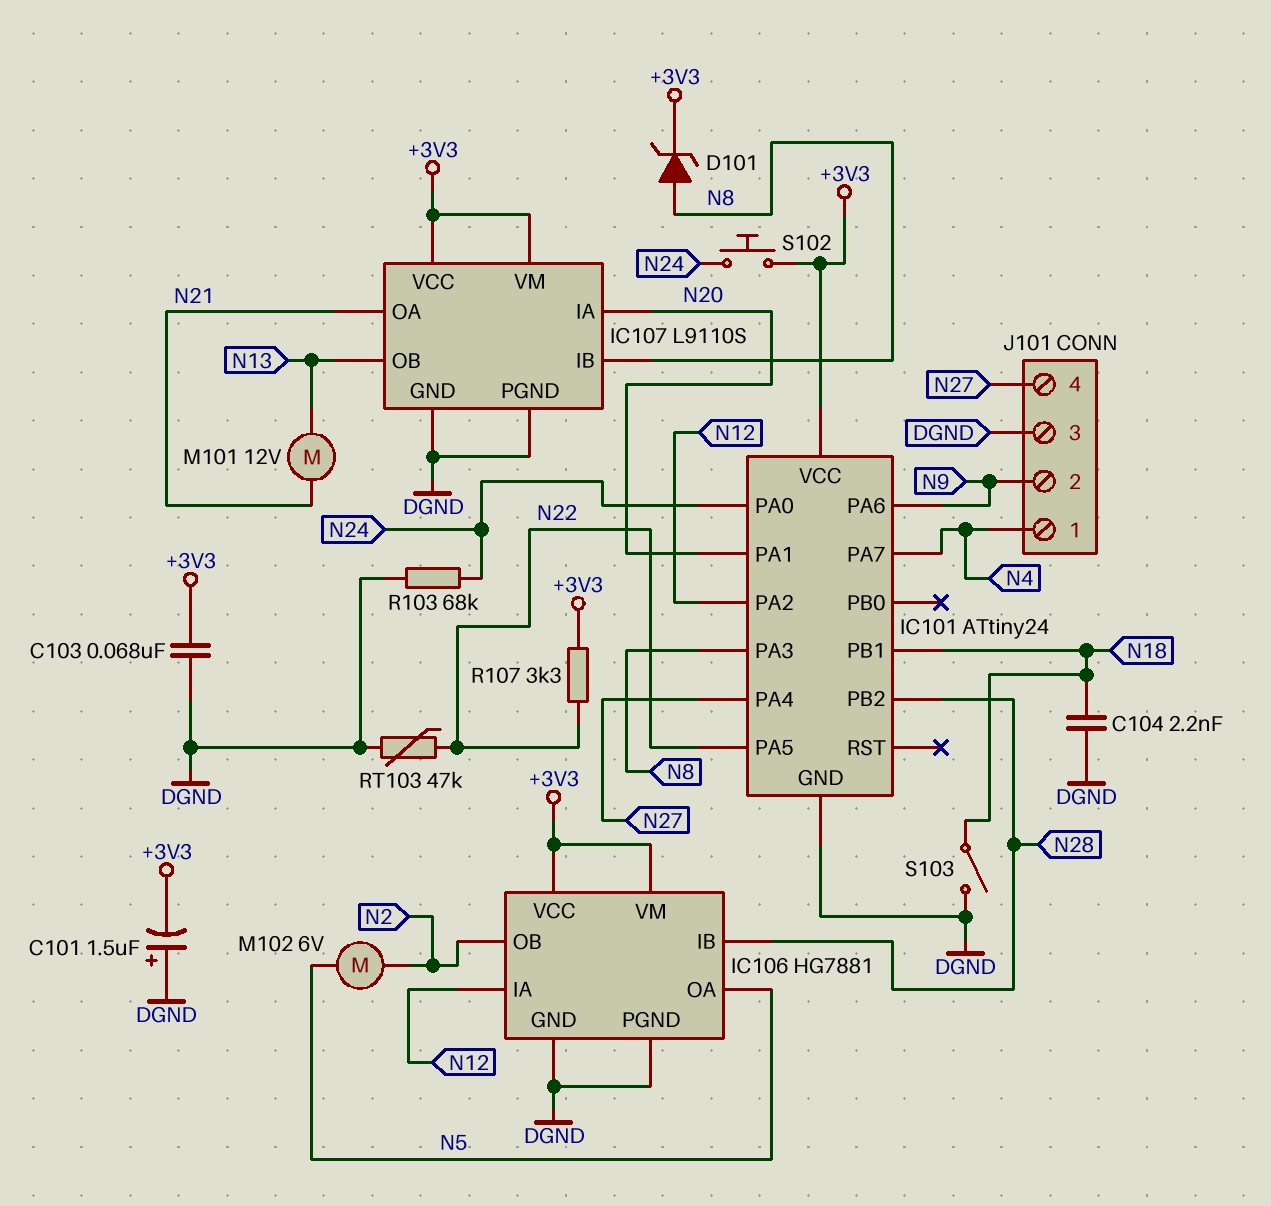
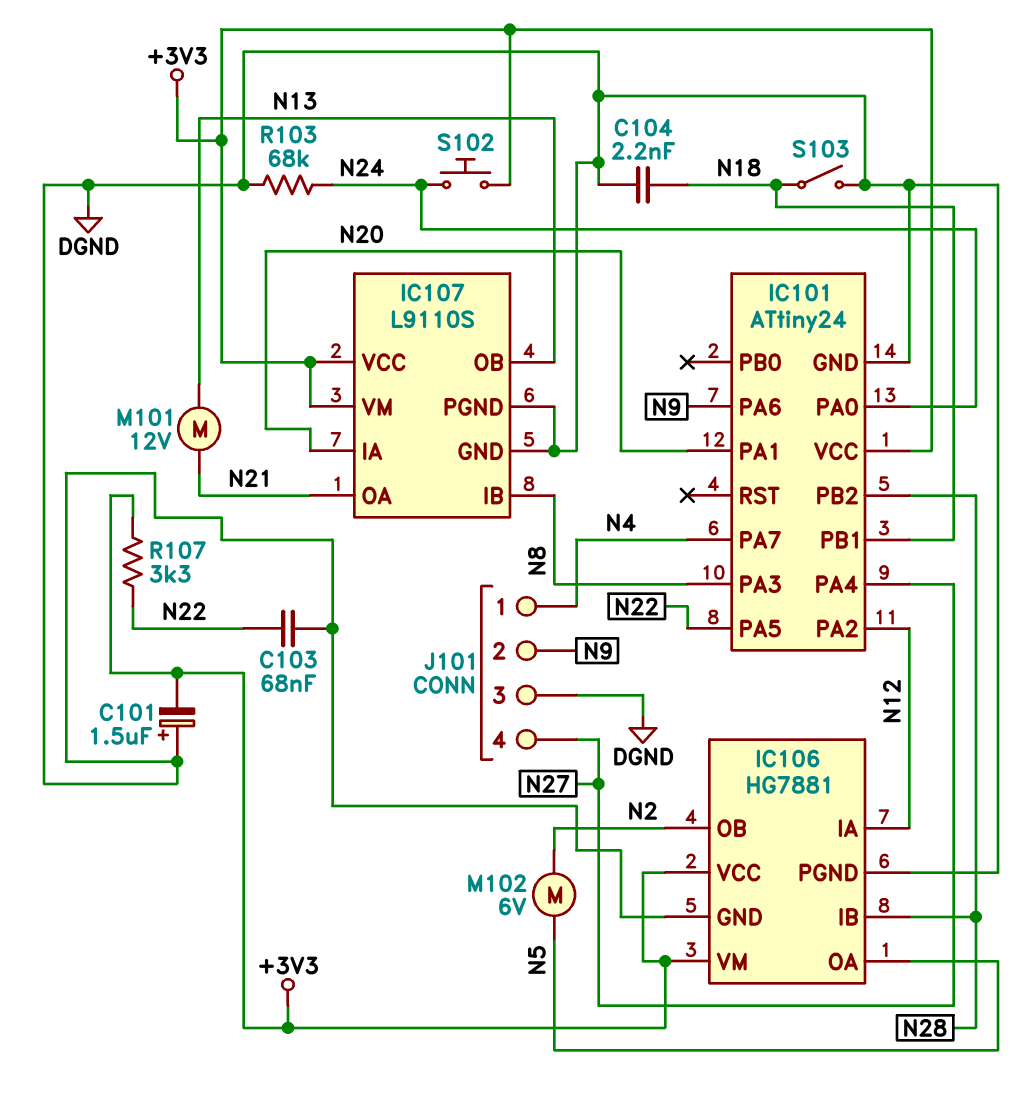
C103: 68nF (+3V3, DGND) -> 68nF (DGND, N22)
D101: zener (A N8, K +3V3) -> none
RT103: 47k (DGND, N22) -> none

